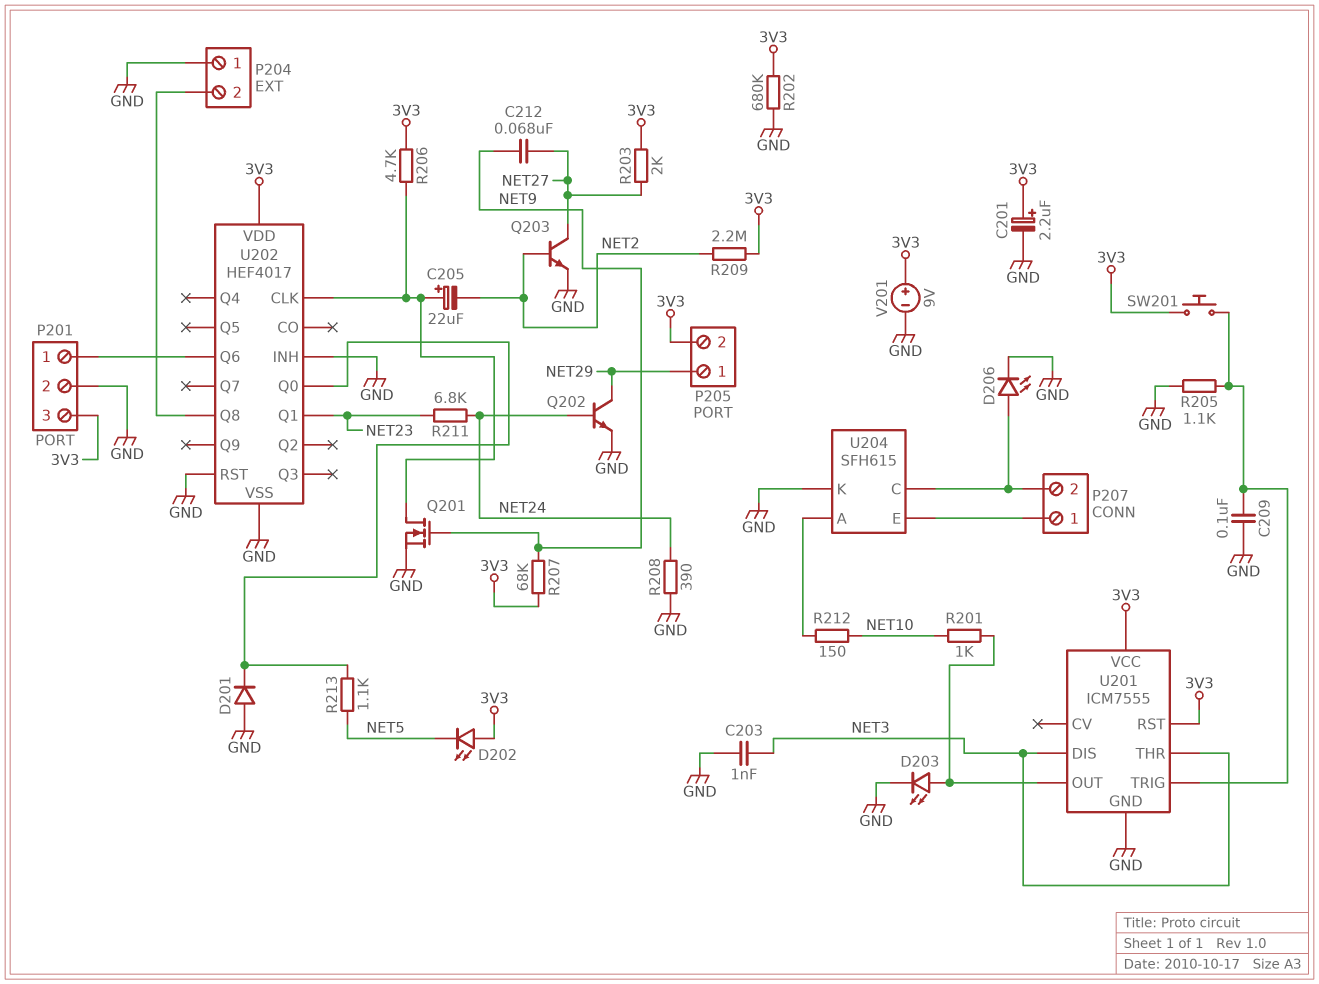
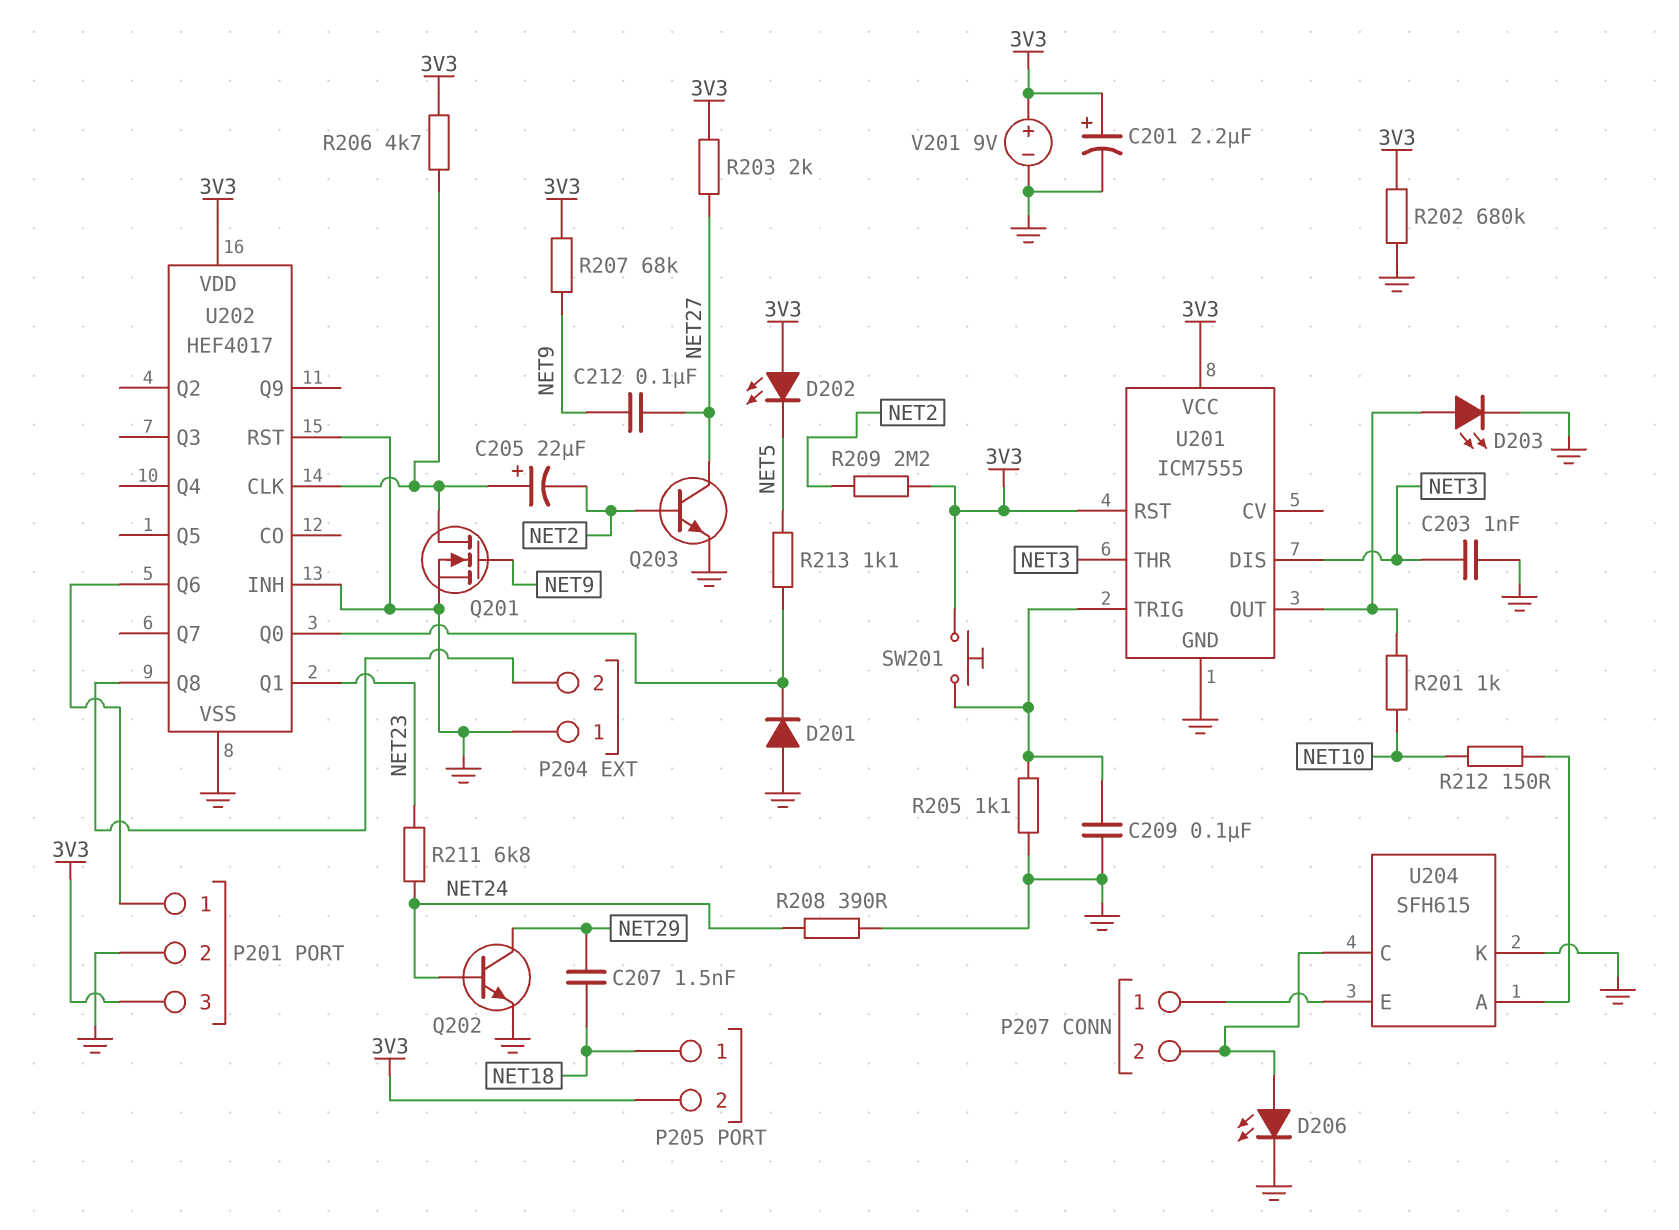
C207: none -> 1.5nF (NET18, NET29)
C212: 68nF (NET9, NET27) -> 100nF (NET9, NET27)
P205 pin 1: NET29 -> NET18

